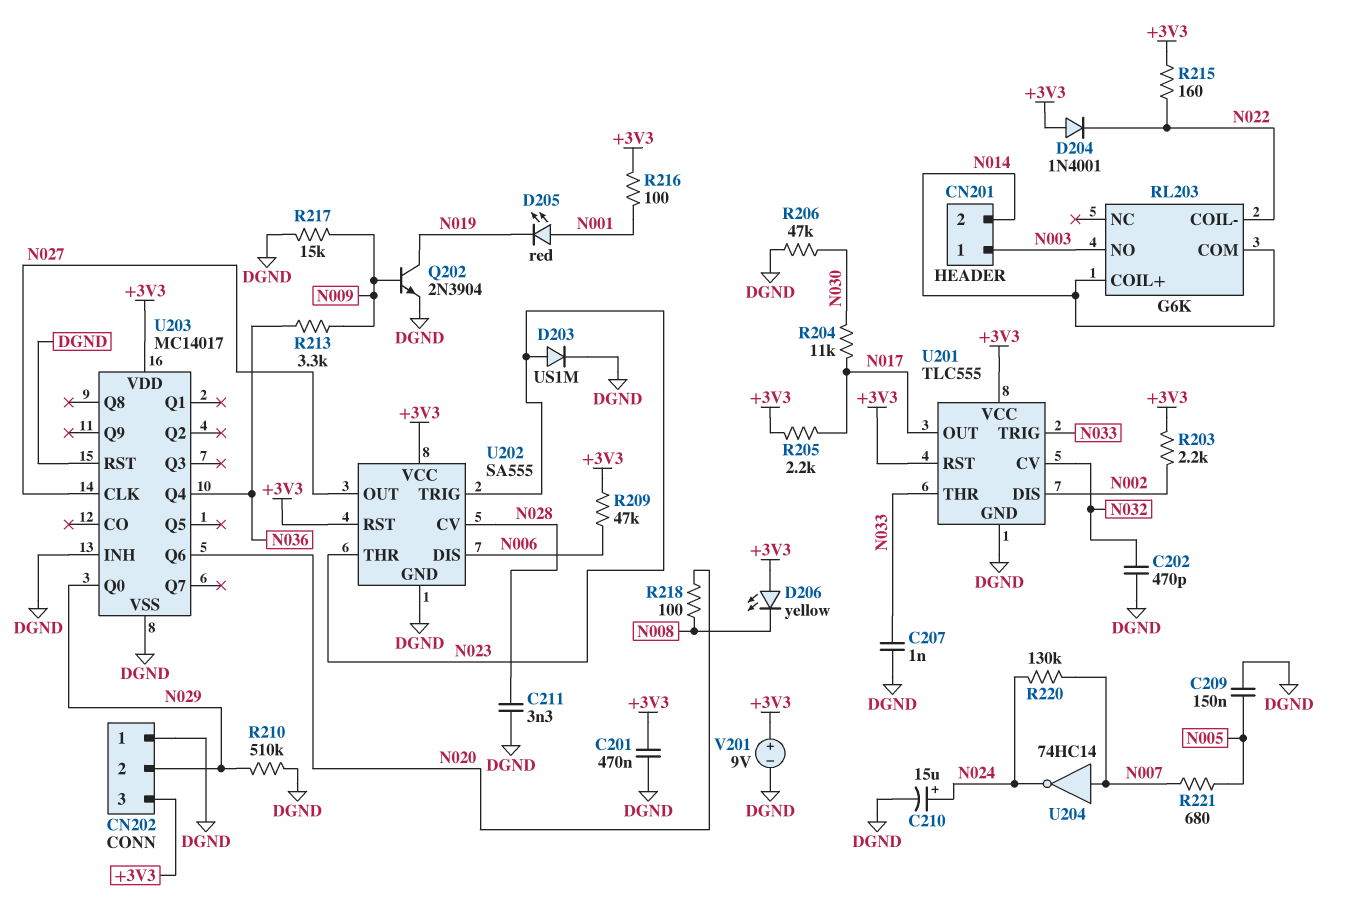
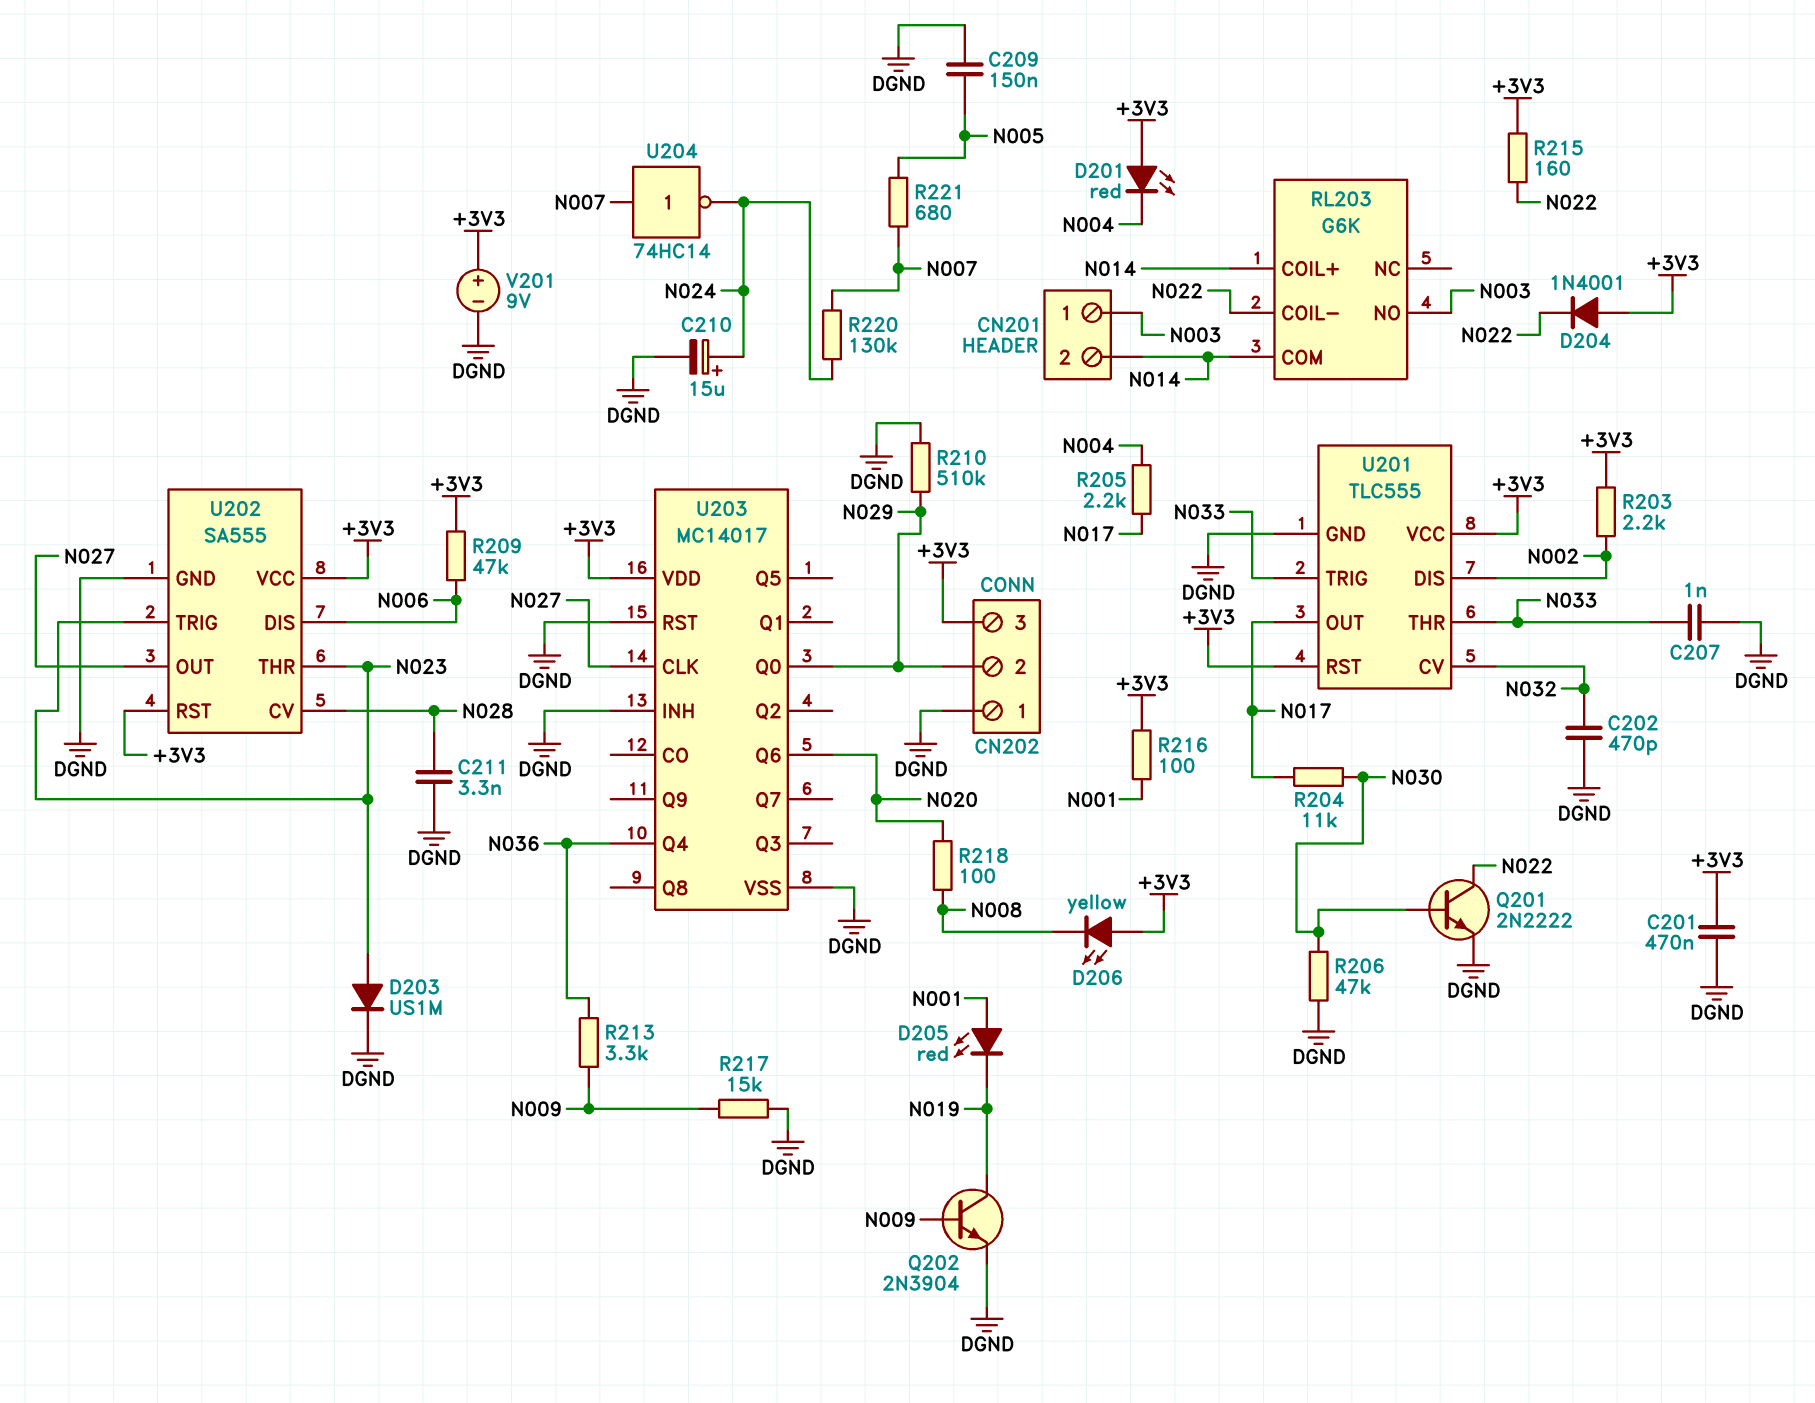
D201: none -> LED red (A +3V3, K N004)
Q201: none -> NPN 2N2222 (B N030, C N022, E DGND)
R205: 2.2k (+3V3, N017) -> 2.2k (N004, N017)

